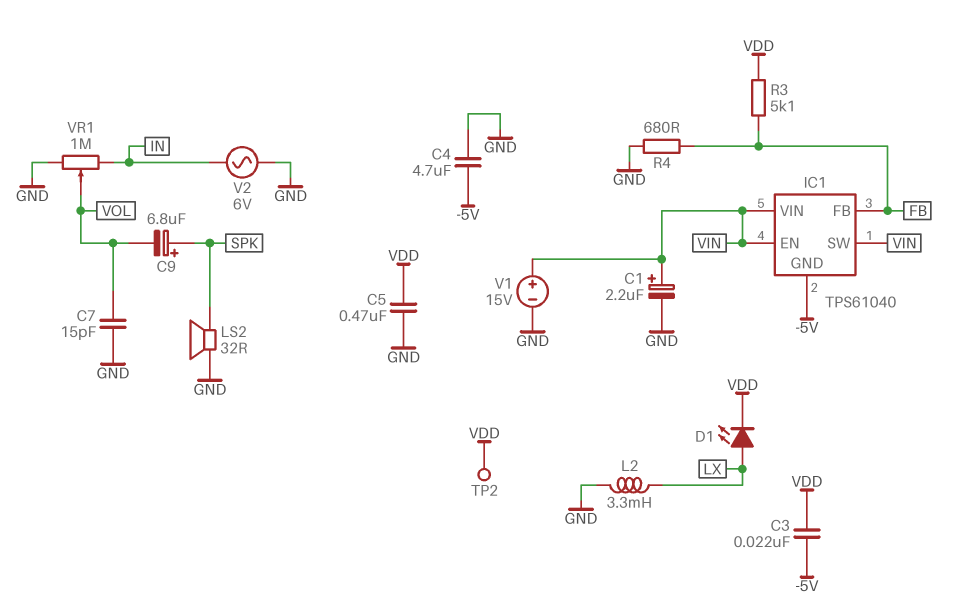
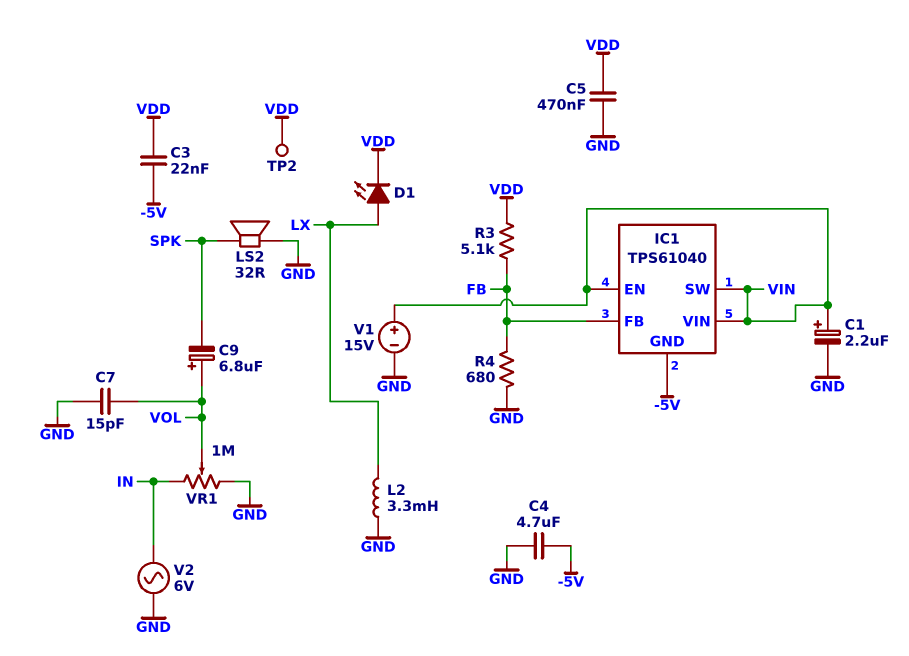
C9: 6.8uF (plus SPK, minus VOL) -> 6.8uF (plus VOL, minus SPK)

